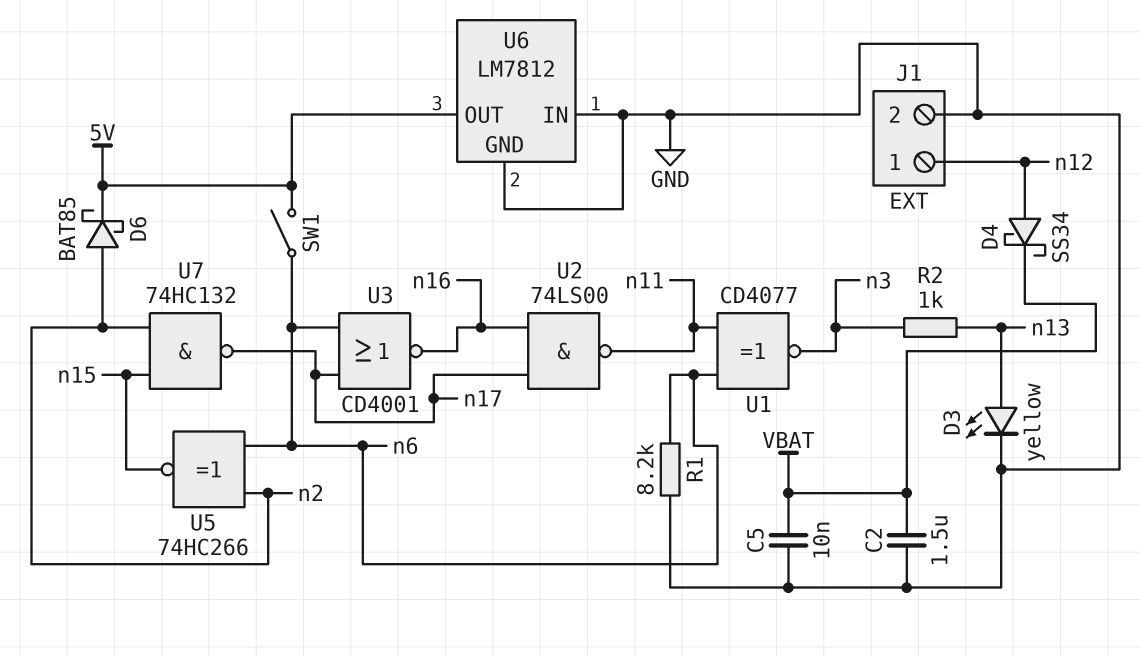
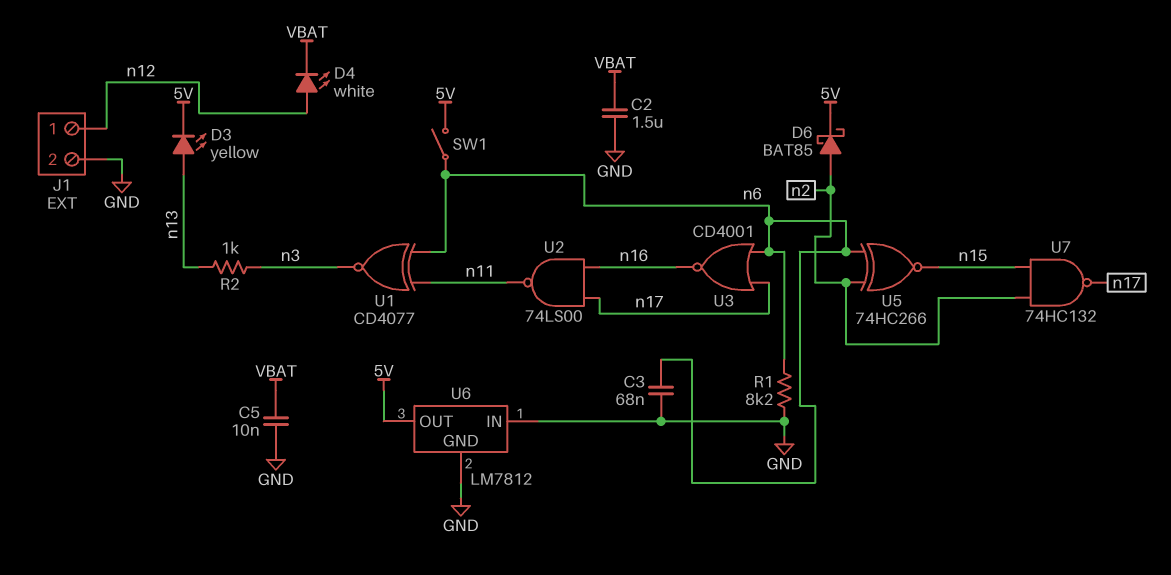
C3: none -> 68nF (GND, n6)
D3: LED yellow (A n13, K GND) -> LED yellow (A n13, K 5V)
D4: schottky SS34 (A n12, K VBAT) -> LED white (A n12, K VBAT)

